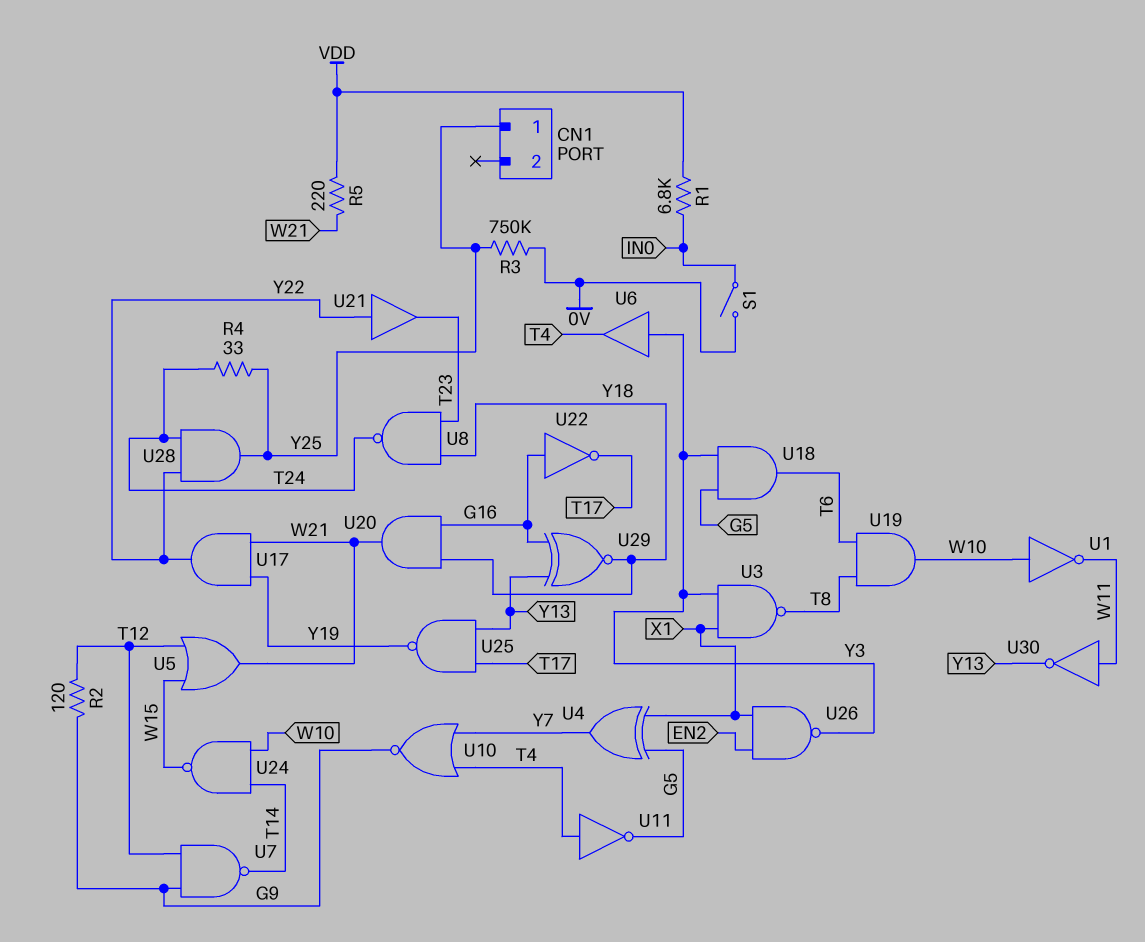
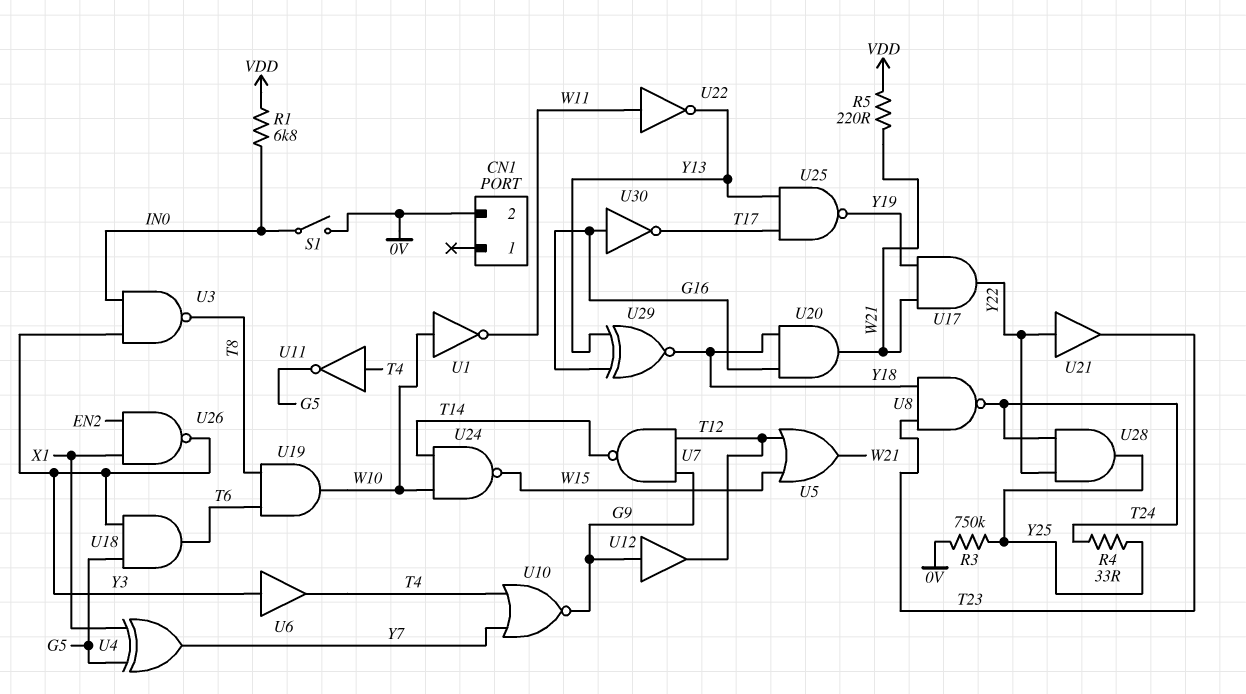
CN1 pin 1: Y25 -> none
CN1 pin 2: none -> 0V
R2: 120 (G9, T12) -> none
U3: NAND (in X1, in Y3, out T8) -> NAND (in IN0, in Y3, out T8)
U12: none -> buffer (in G9, out T12)
U22: NOT (in G16, out T17) -> NOT (in W11, out Y13)
U30: NOT (in W11, out Y13) -> NOT (in G16, out T17)

